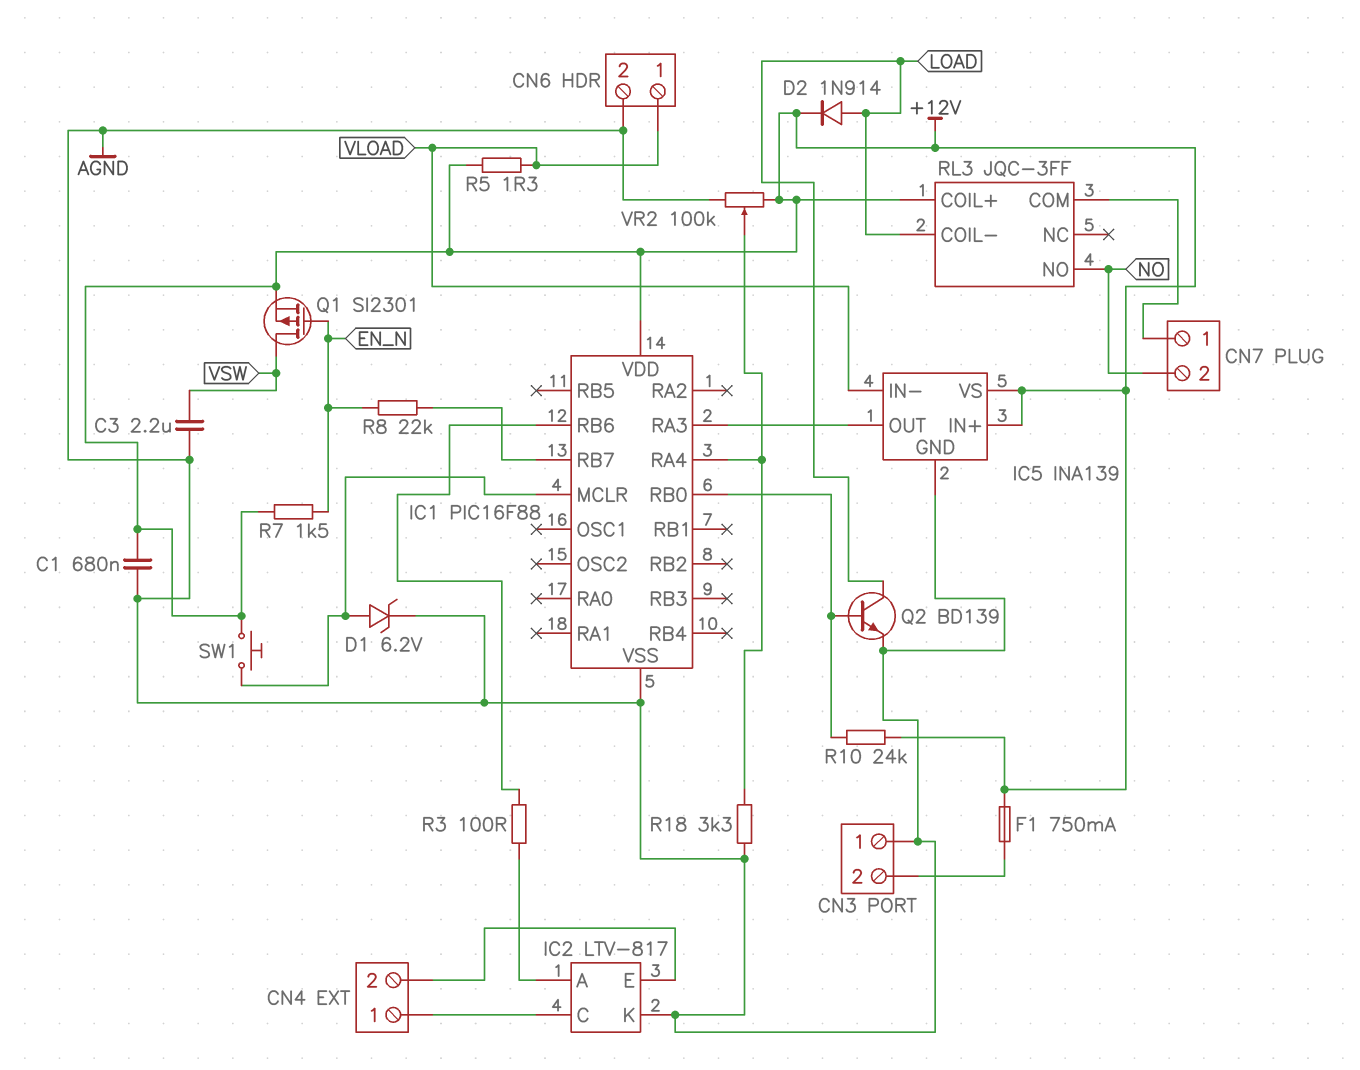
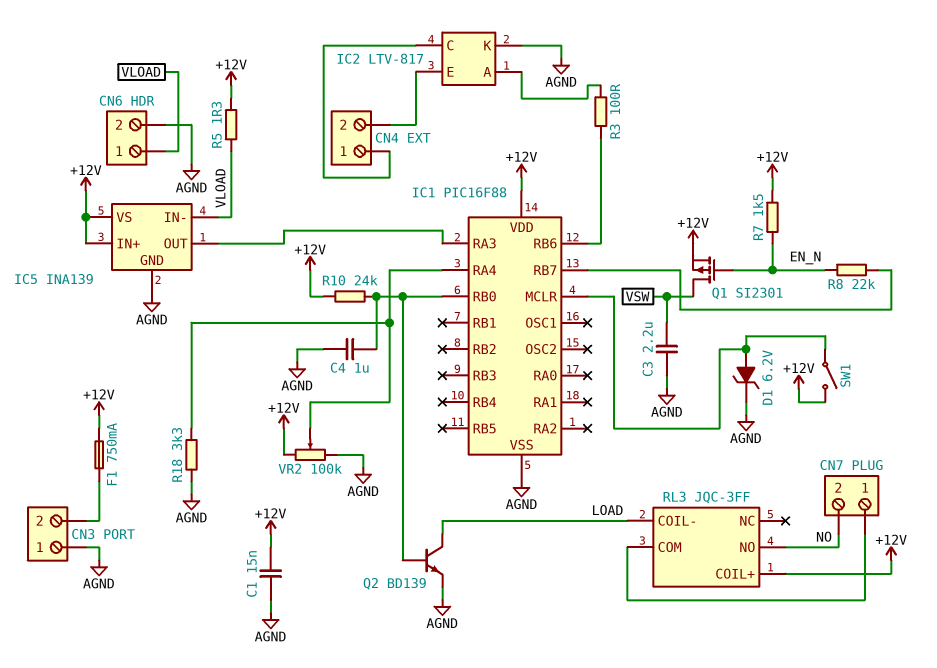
C1: 680nF (+12V, AGND) -> 15nF (+12V, AGND)
C4: none -> 1uF (AGND, IC1/RB0)
D2: diode 1N914 (A LOAD, K +12V) -> none
SW1: button (+12V, IC1/MCLR) -> switch (+12V, IC1/MCLR)

